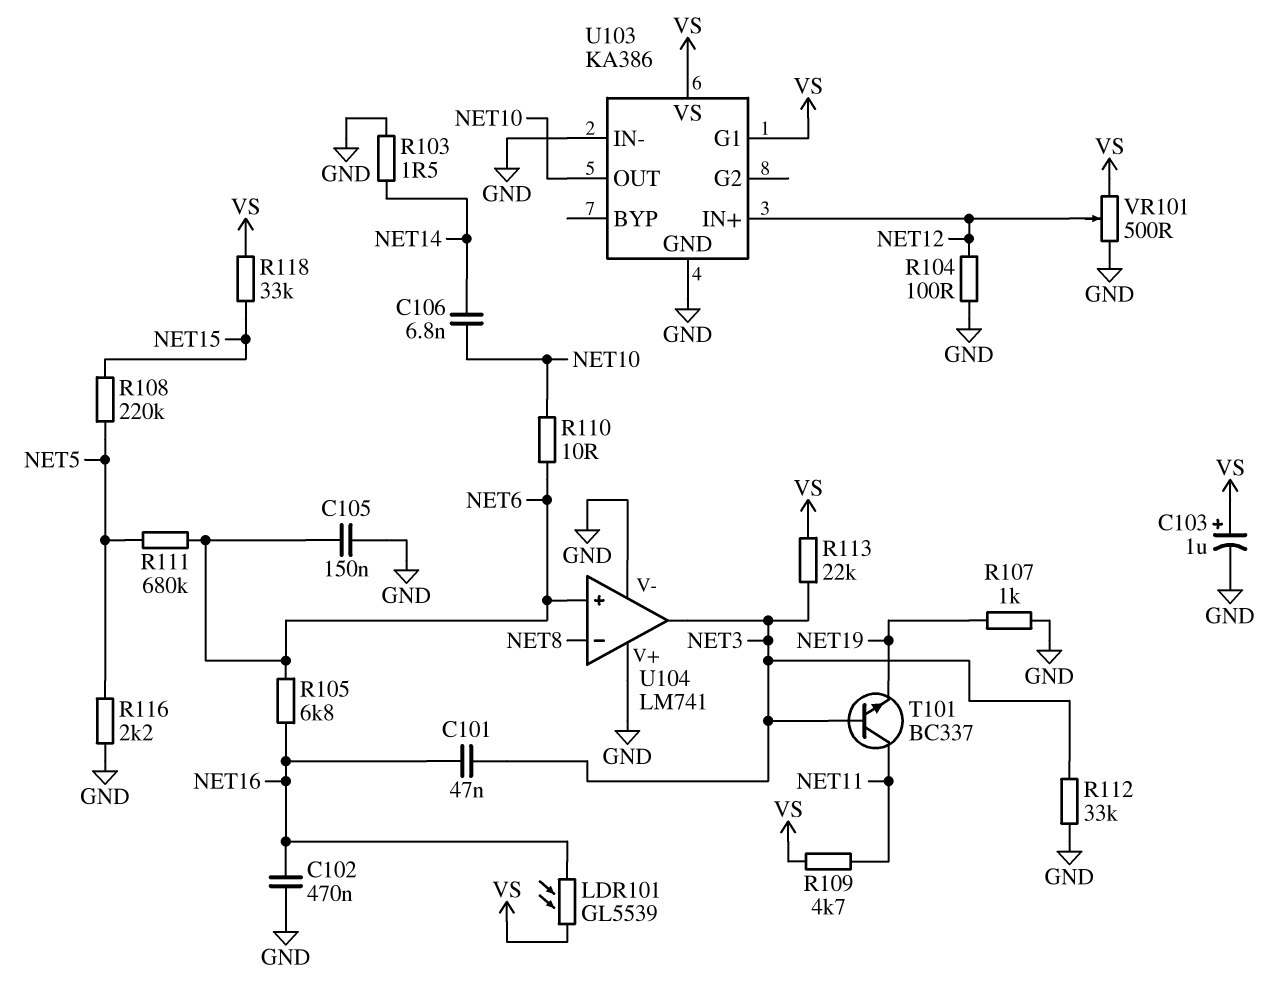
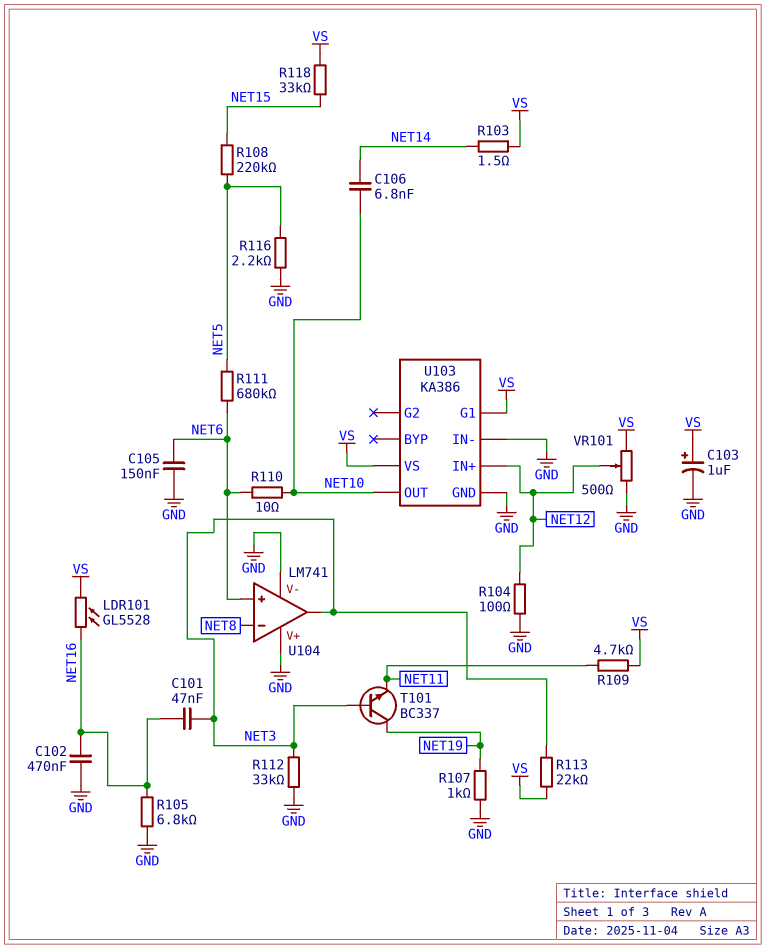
LDR101: GL5539 (NET16, VS) -> GL5528 (NET16, VS)
R103: 1.5 (GND, NET14) -> 1.5 (NET14, VS)
R105: 6.8k (NET6, NET16) -> 6.8k (GND, NET16)
T101: NPN BC337 (B NET3, C NET11, E NET19) -> NPN BC337 (B NET3, C NET19, E NET11)

